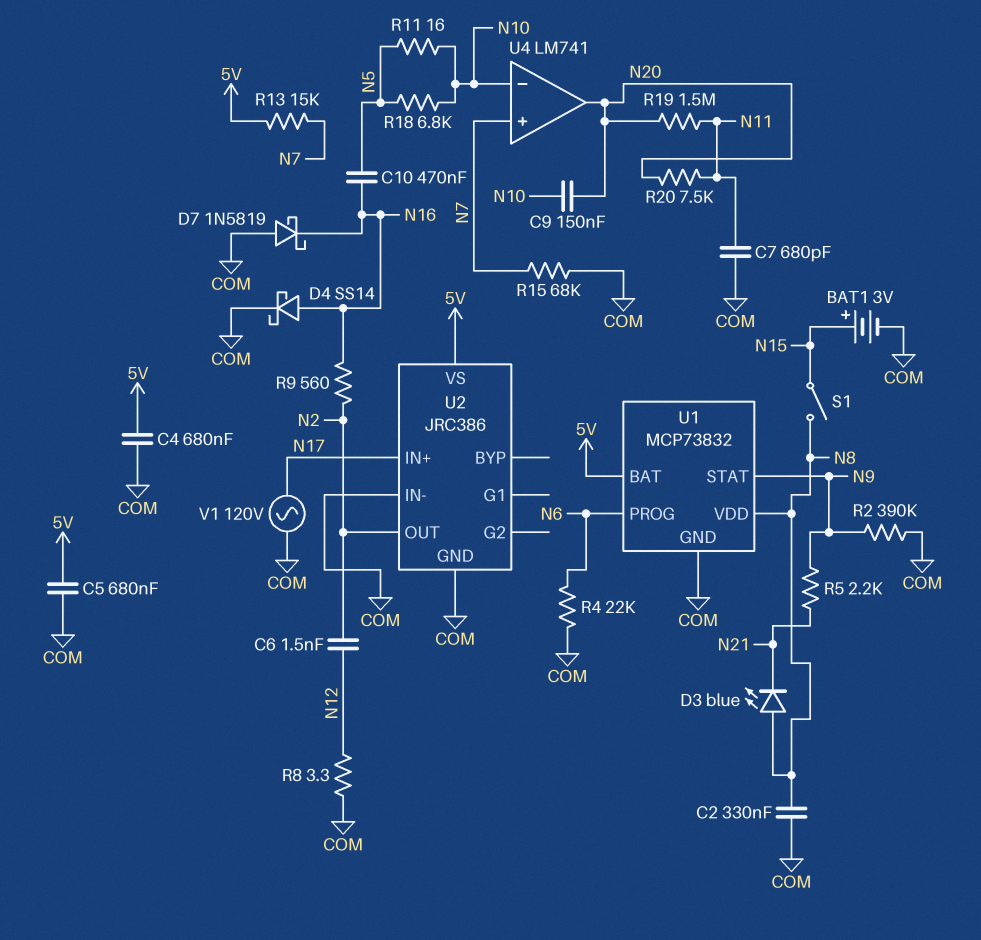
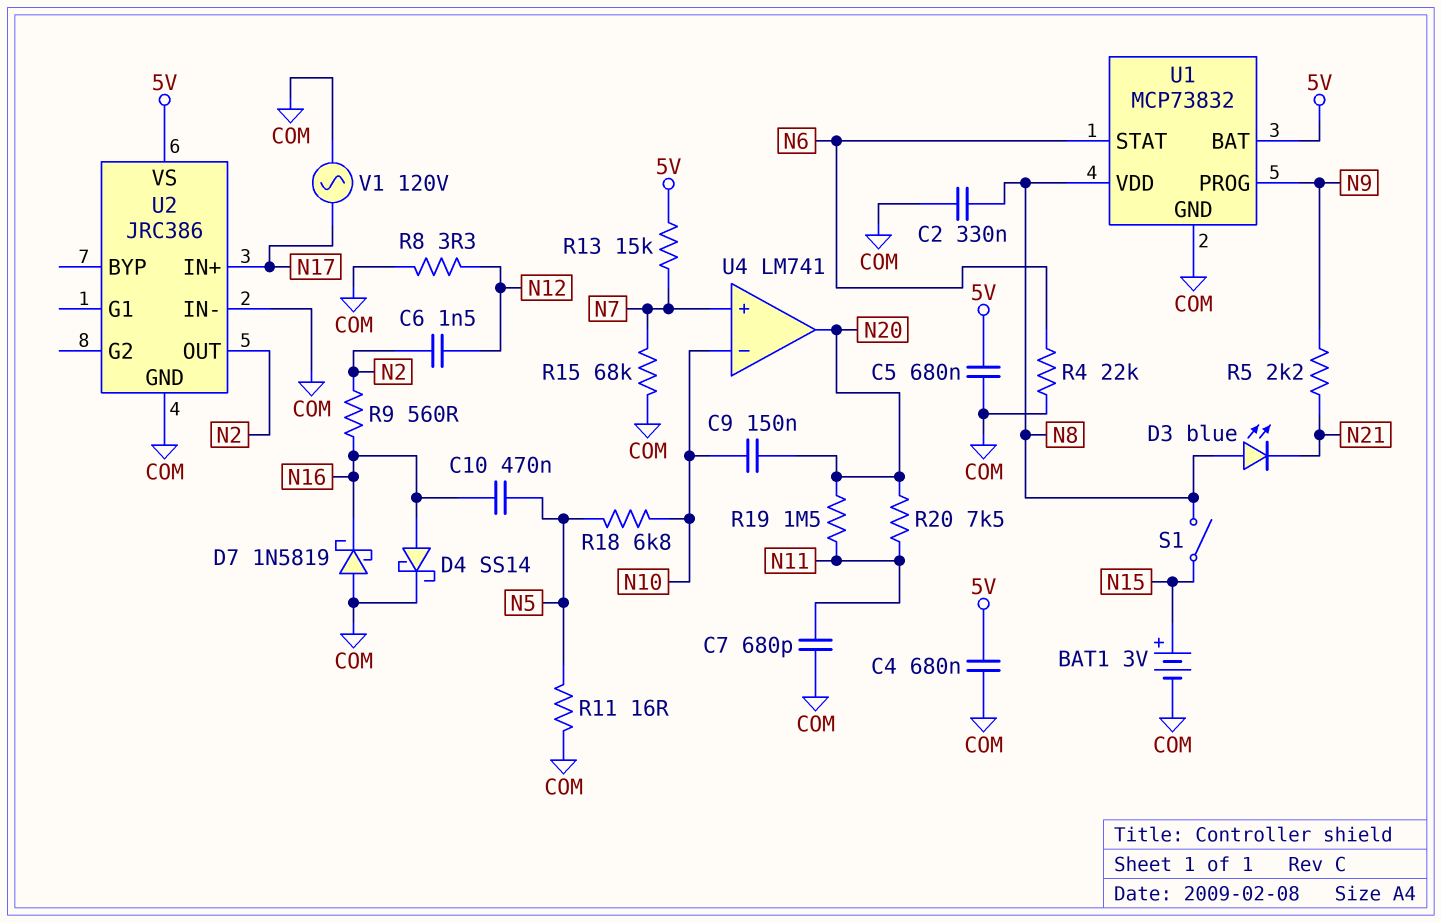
R2: 390k (COM, N9) -> none
R11: 16 (N5, N10) -> 16 (COM, N5)
U1 pin PROG: N6 -> N9
U1 pin STAT: N9 -> N6

